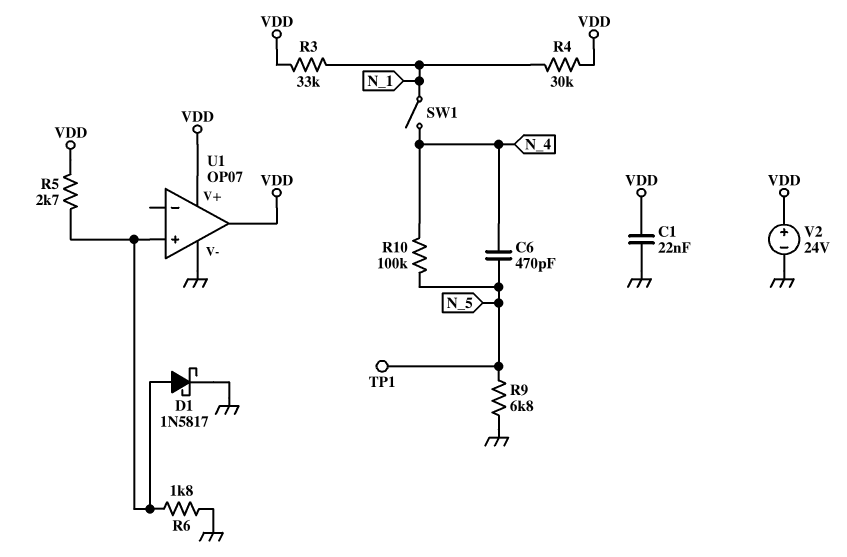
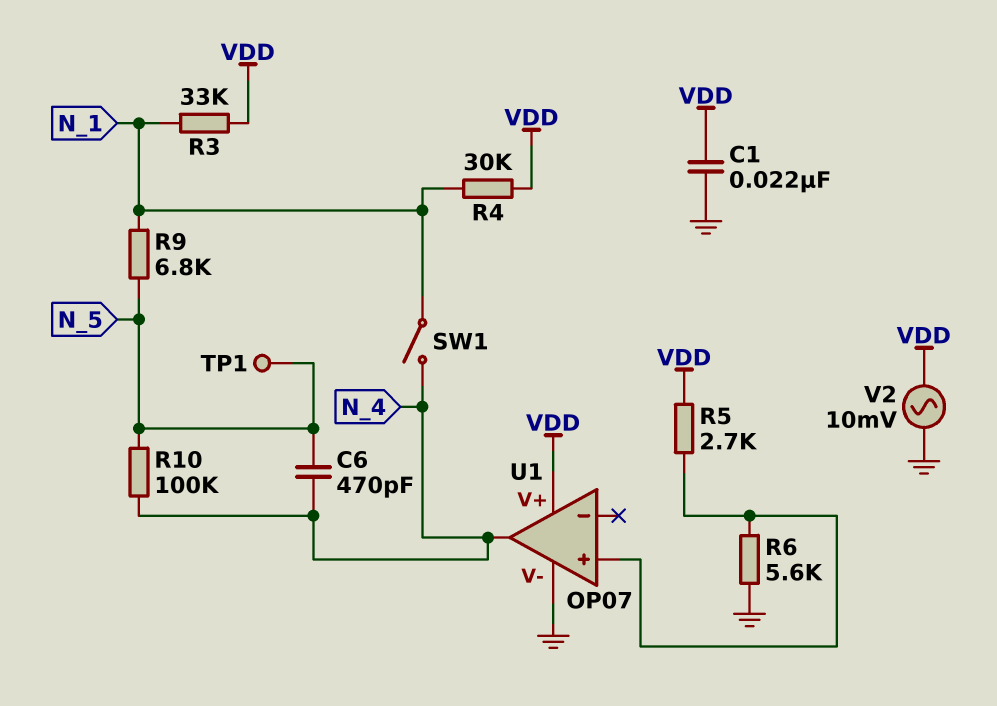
D1: schottky 1N5817 (A U1/in+, K GND) -> none
R6: 1.8k (GND, U1/in+) -> 5.6k (GND, U1/in+)
R9: 6.8k (GND, N_5) -> 6.8k (N_1, N_5)
U1 pin out: VDD -> N_4
V2: 24V (plus VDD, minus GND) -> AC 10mV (GND, VDD)

